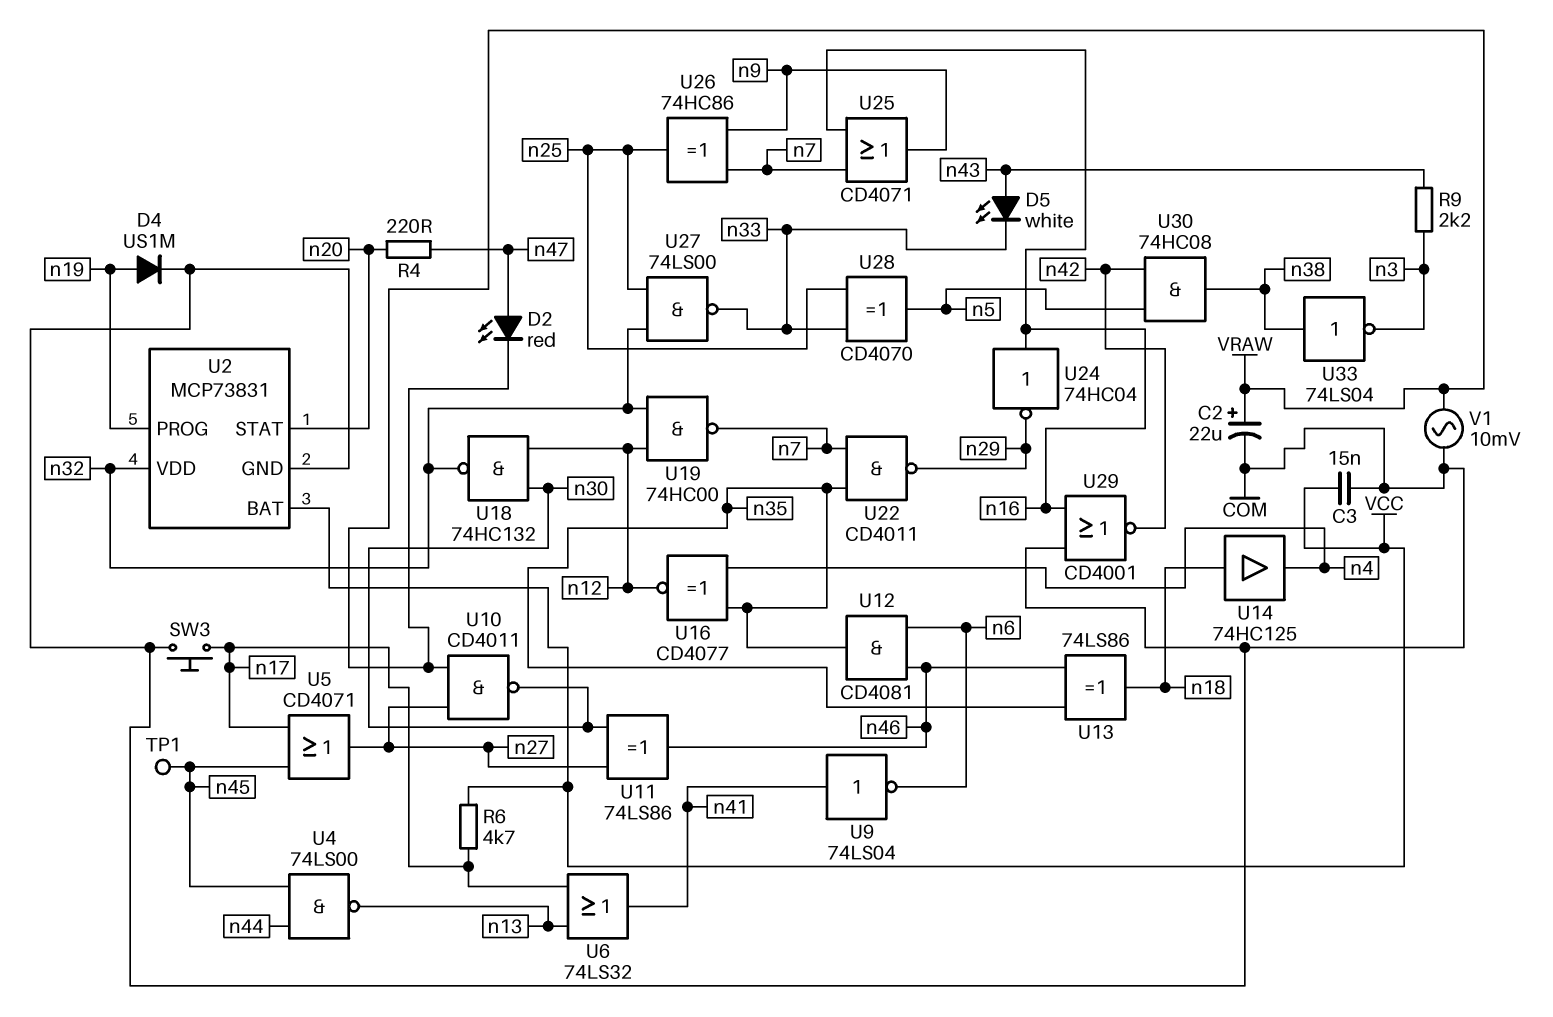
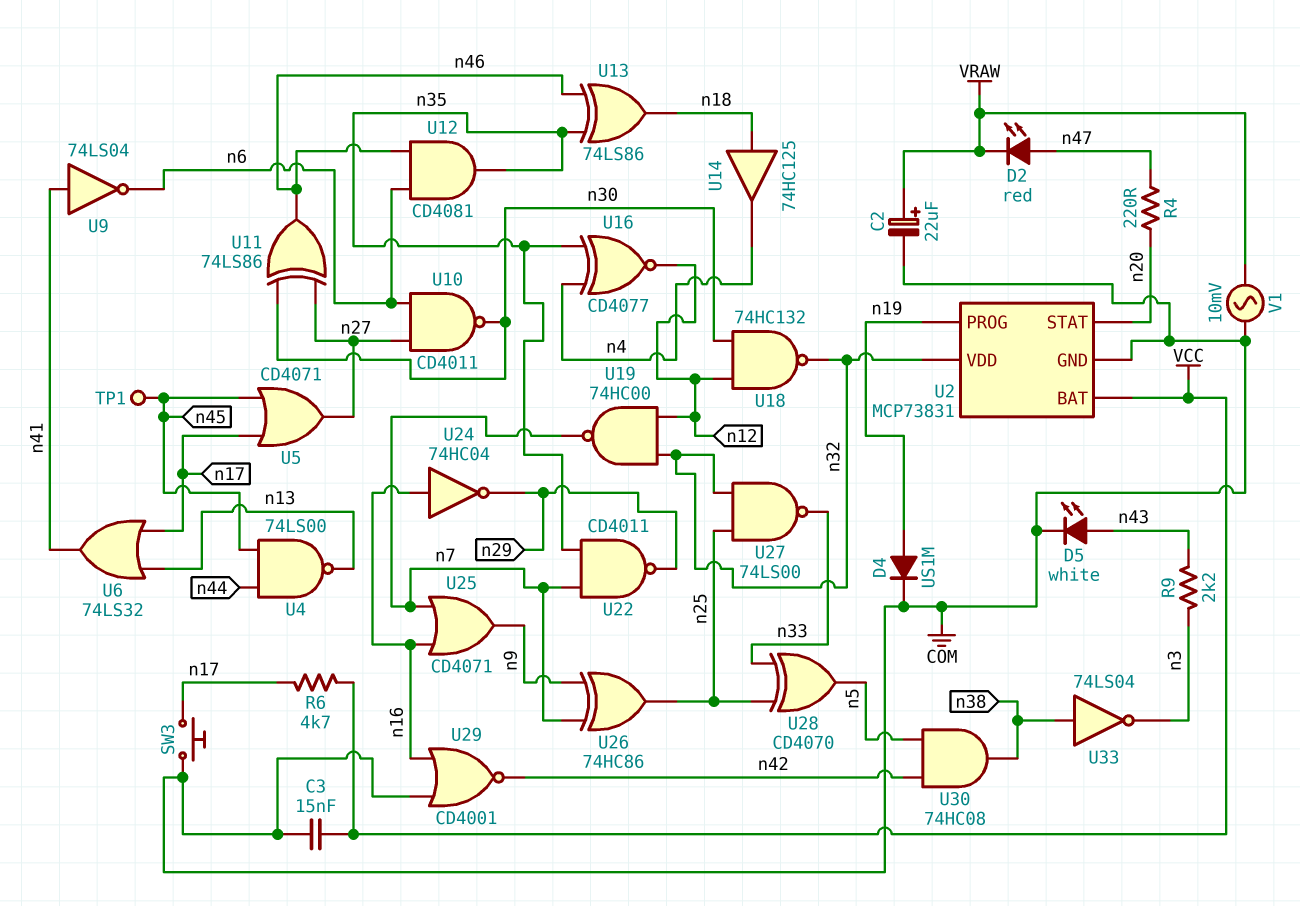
D5: LED white (A n43, K n33) -> LED white (A n43, K COM)
U10: NAND CD4011 (in VRAW, in n27, out n30) -> NAND CD4011 (in n6, in n27, out n30)

